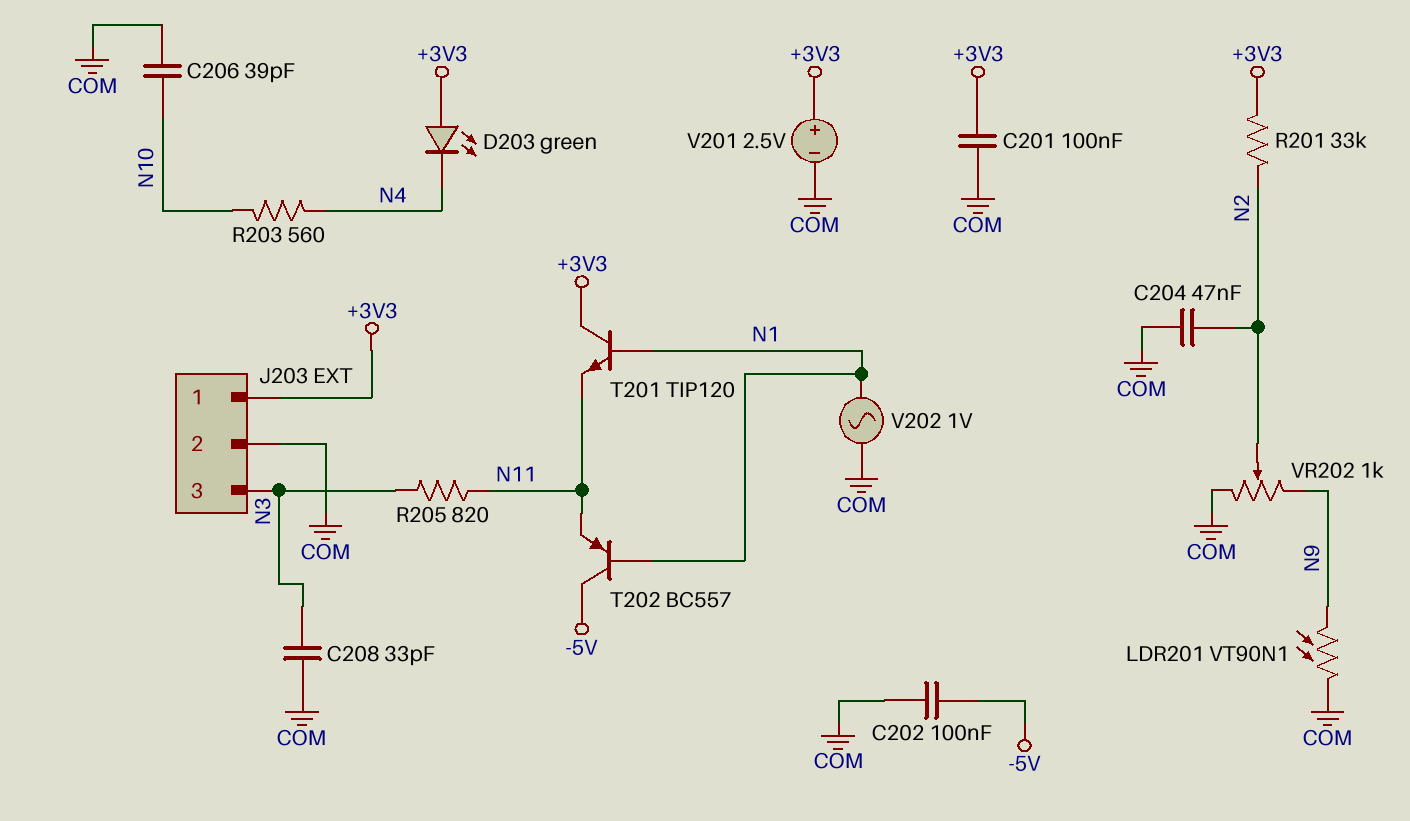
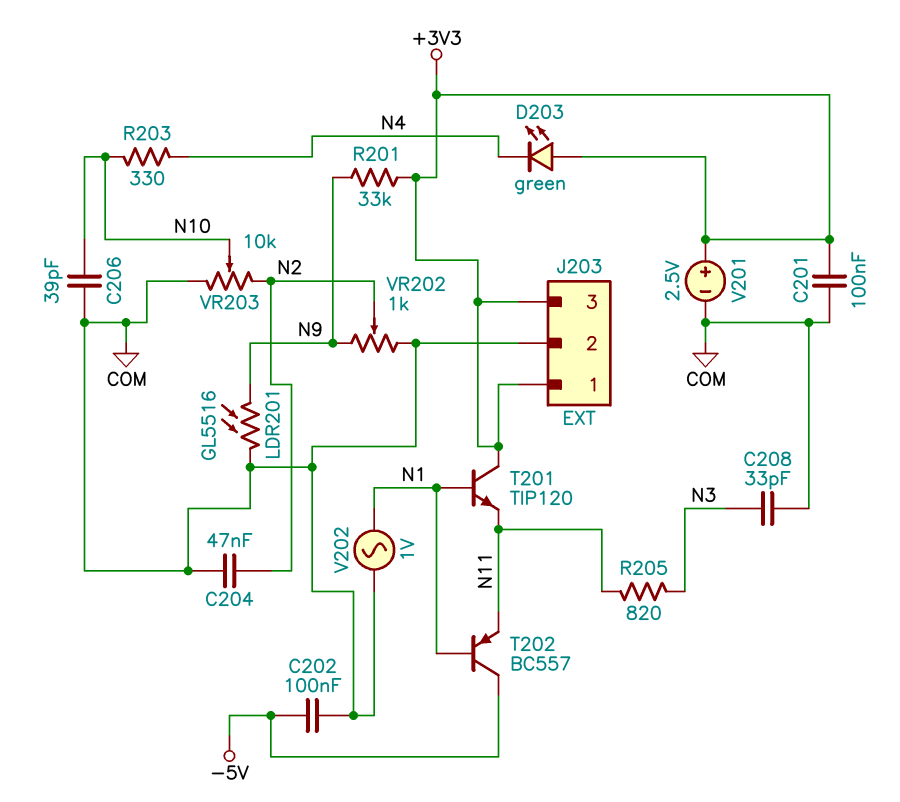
J203 pin 3: N3 -> +3V3
LDR201: VT90N1 (COM, N9) -> GL5516 (COM, N9)
R201: 33k (+3V3, N2) -> 33k (+3V3, N9)
R203: 560 (N4, N10) -> 330 (N4, N10)
VR203: none -> 10k (COM, N2, wiper N10)

